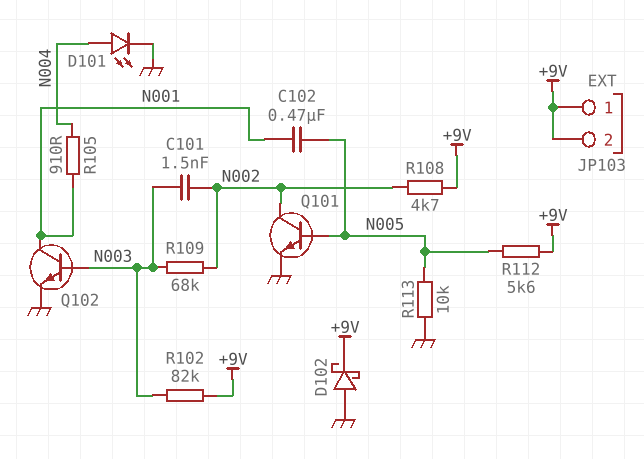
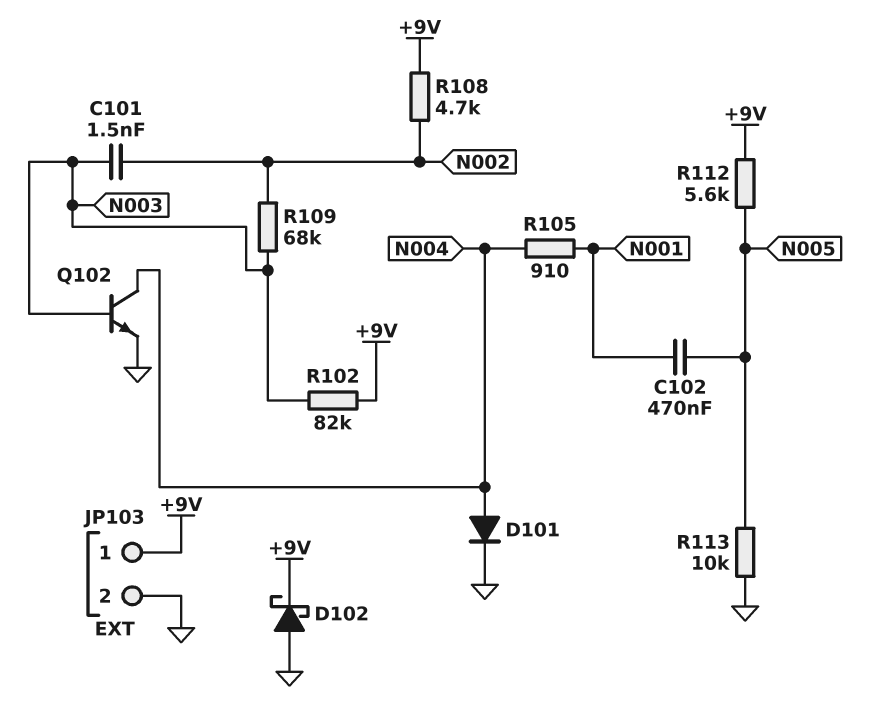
D101: LED (A N004, K GND) -> diode (A N004, K GND)
JP103 pin 2: +9V -> GND
Q101: NPN (B N005, C N002, E GND) -> none
Q102: NPN (B N003, C N001, E GND) -> NPN (B N003, C N004, E GND)

